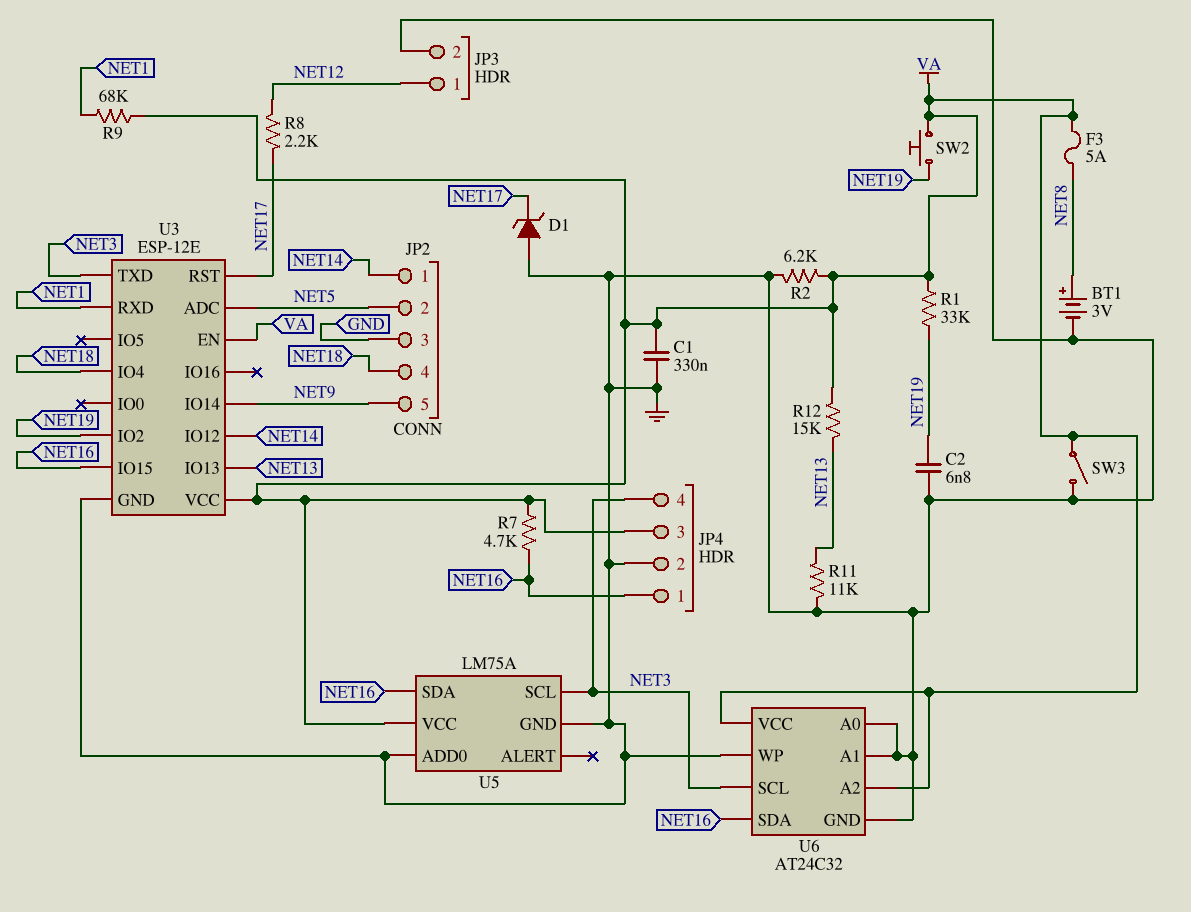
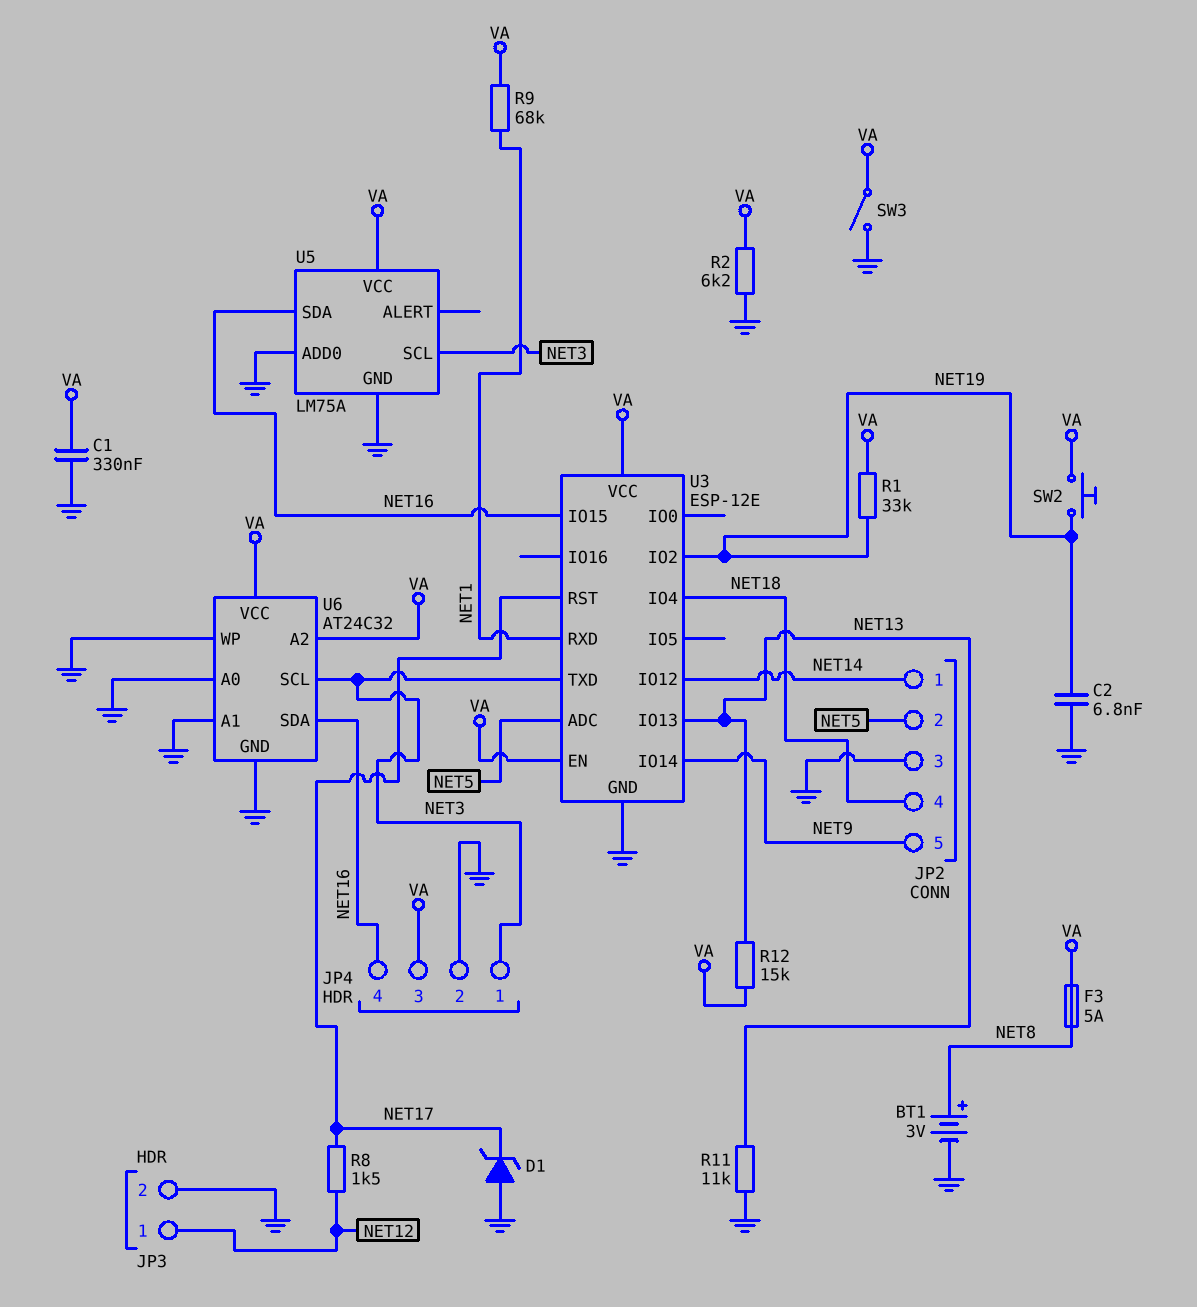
JP4 pin 1: NET16 -> NET3
JP4 pin 4: NET3 -> NET16
R7: 4.7k (NET16, VA) -> none
R8: 2.2k (NET12, NET17) -> 1.5k (NET12, NET17)

